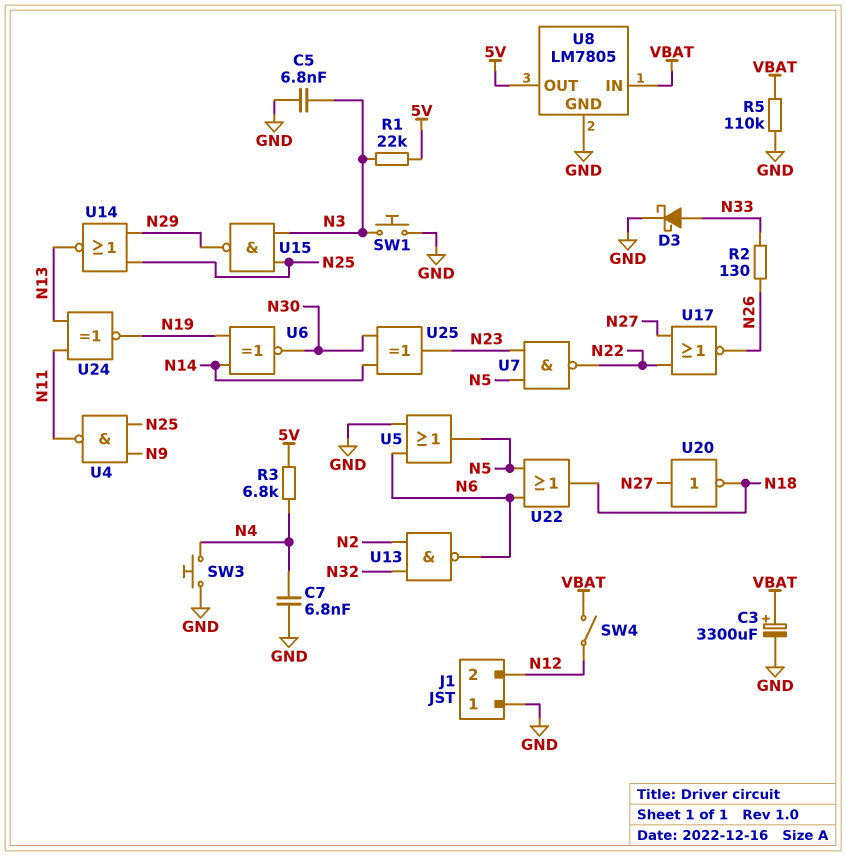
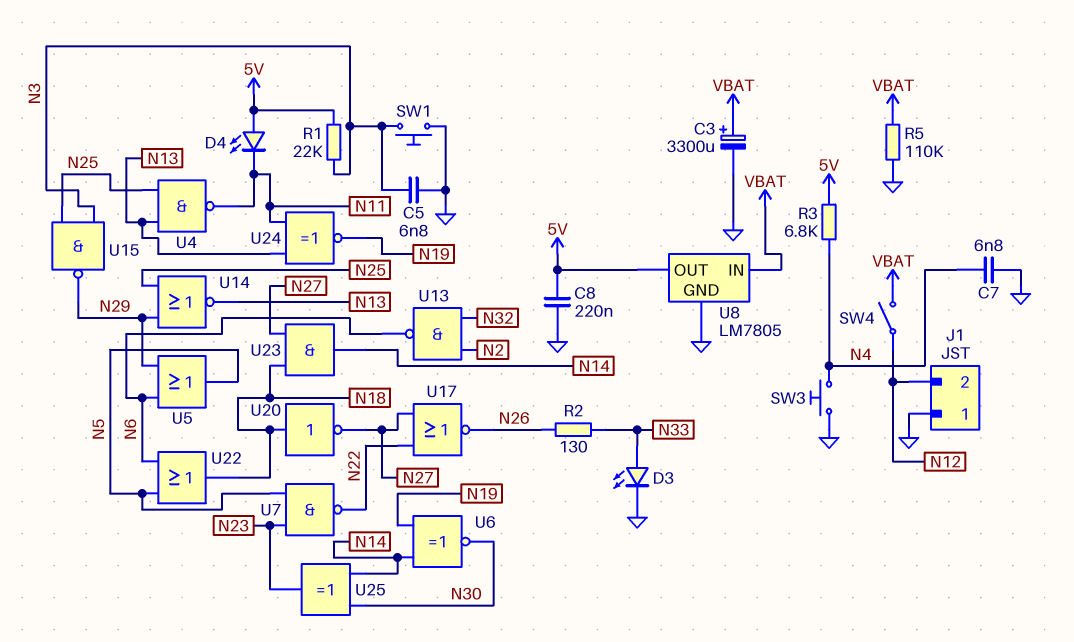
C8: none -> 220nF (5V, GND)
D3: schottky (A N33, K GND) -> LED (A N33, K GND)
D4: none -> LED (A 5V, K N11)
U4: NAND (in N9, in N25, out N11) -> NAND (in N13, in N25, out N11)
U5: OR (in GND, in N6, out N5) -> OR (in N6, in N29, out N5)
U20: NOT (in N27, out N18) -> NOT (in N18, out N27)
U23: none -> AND (in N18, in N27, out N14)

